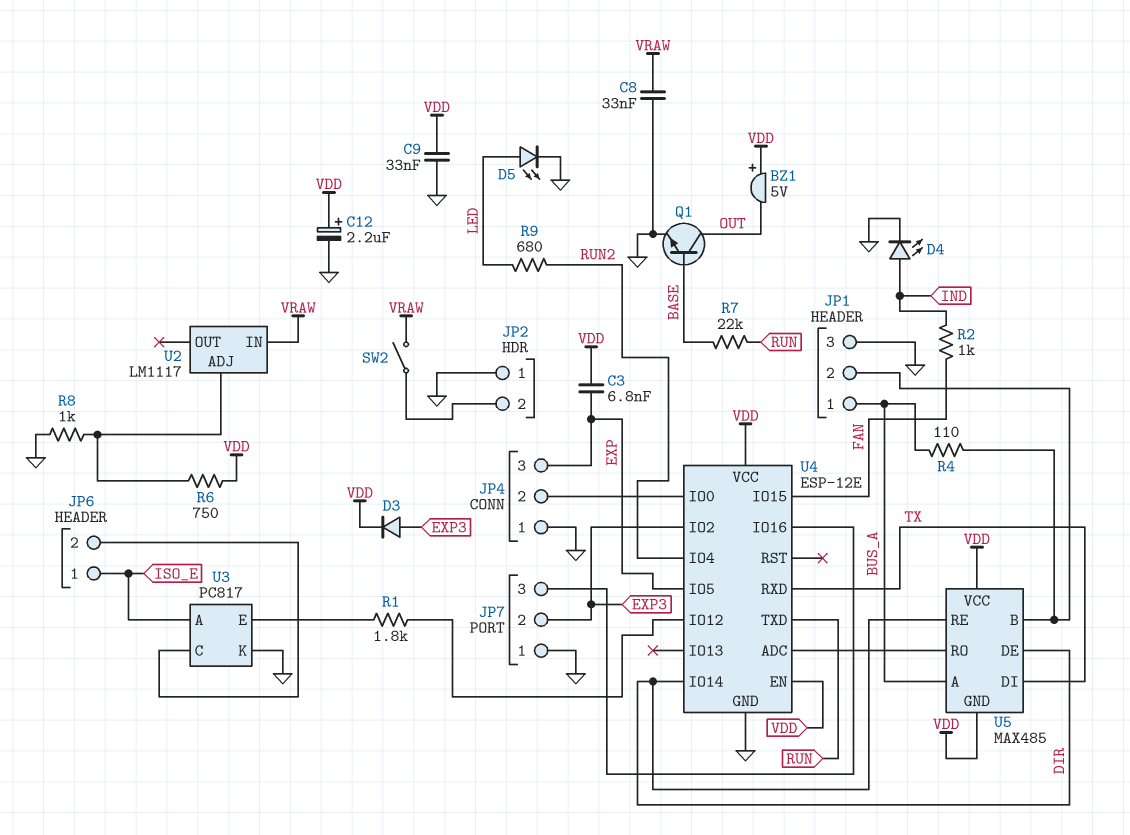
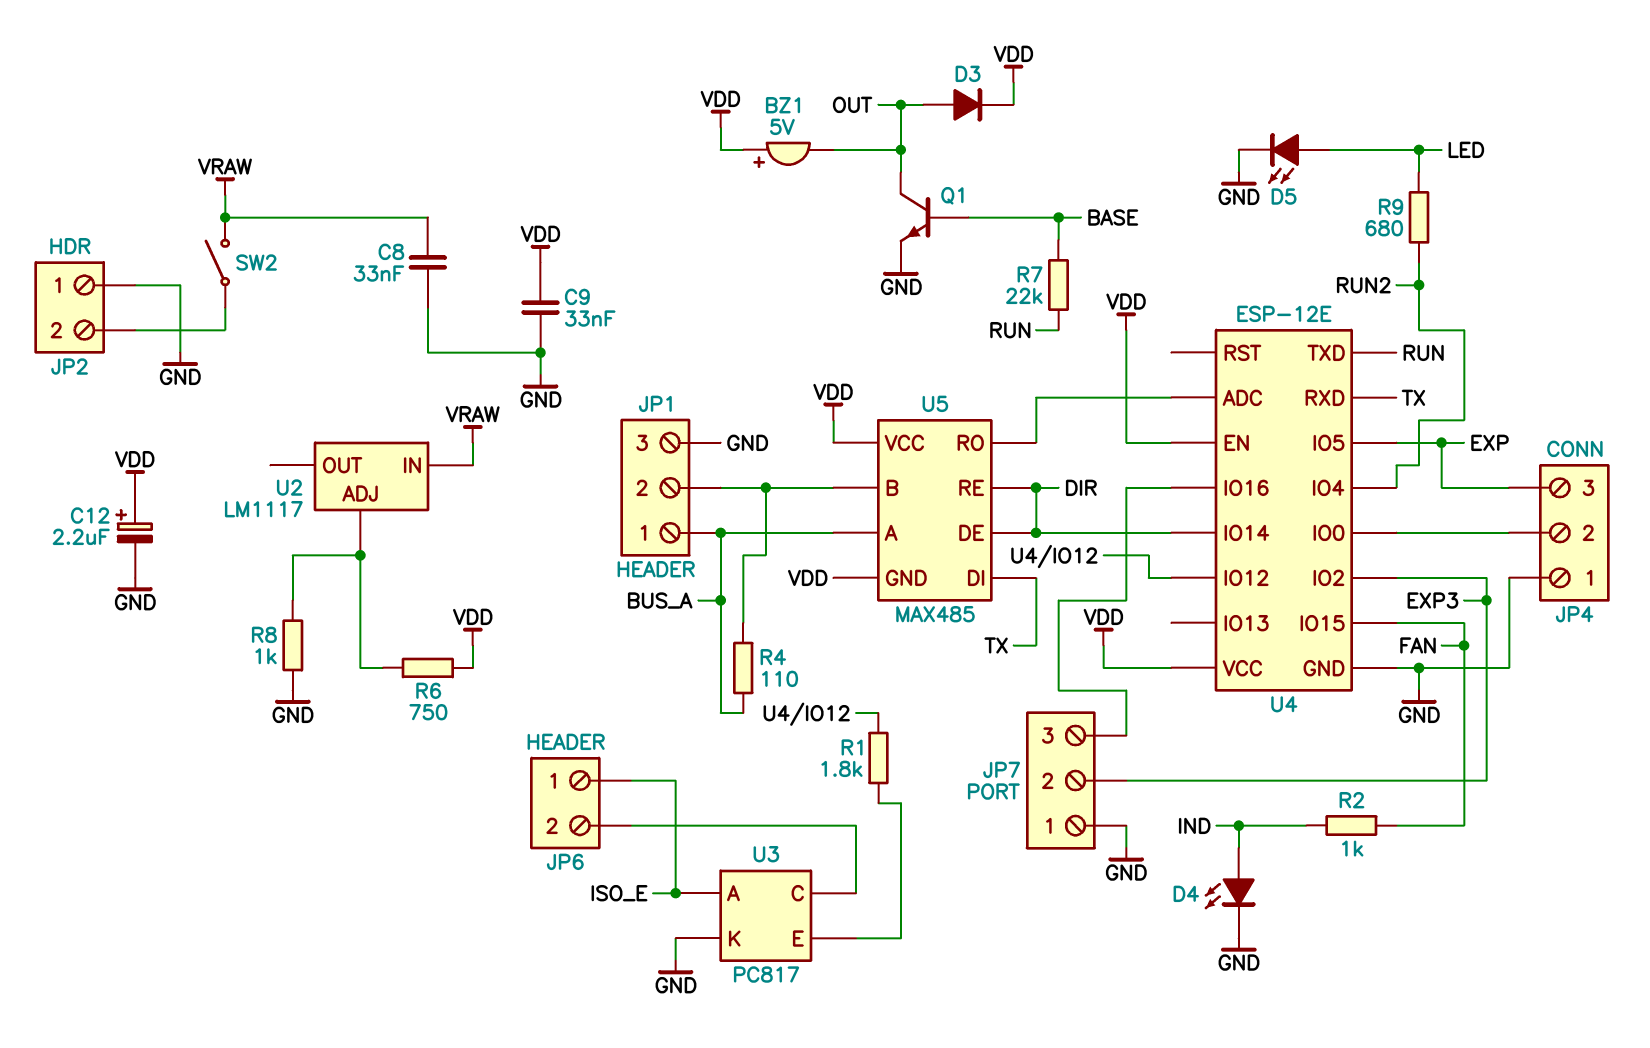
C3: 6.8nF (EXP, VDD) -> none
D3: diode (A EXP3, K VDD) -> diode (A OUT, K VDD)

